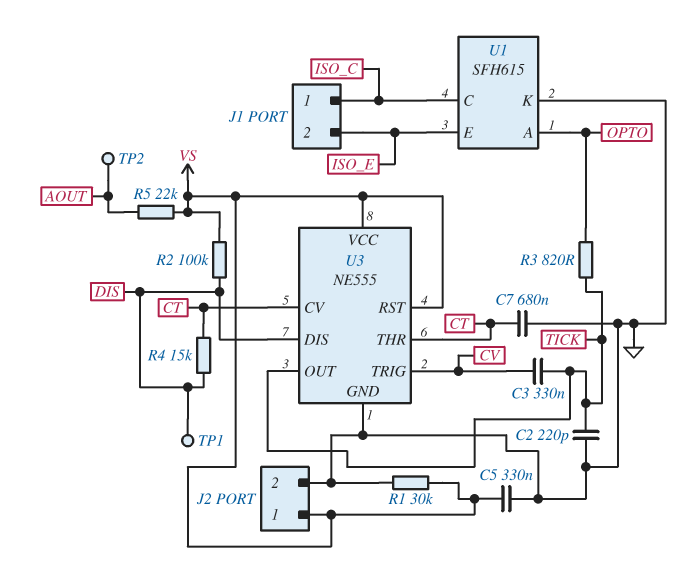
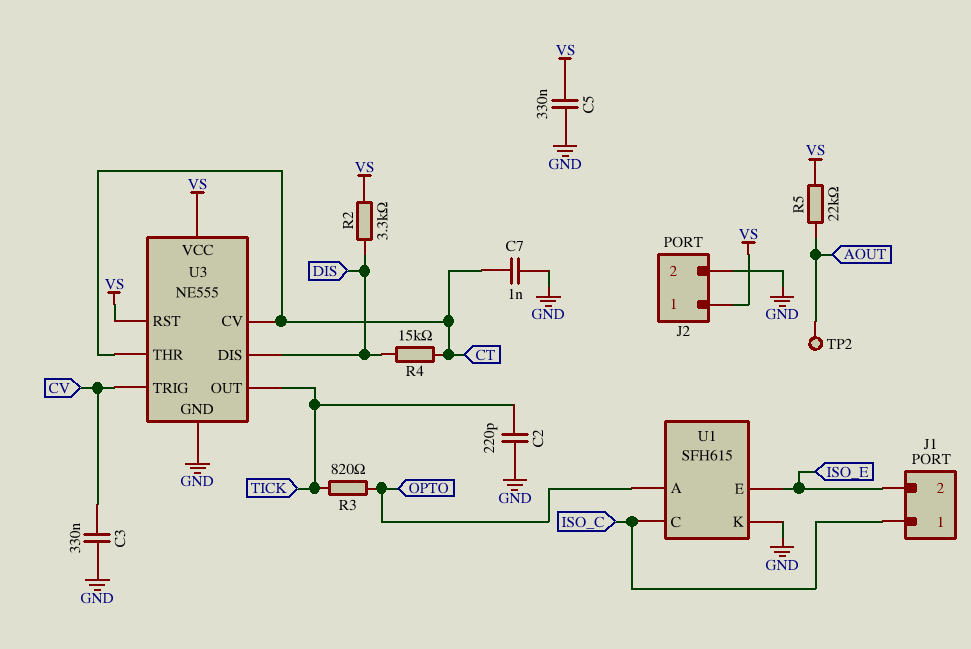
C3: 330nF (CV, TICK) -> 330nF (CV, GND)
C7: 680nF (CT, GND) -> 1nF (CT, GND)
R1: 30k (GND, VS) -> none
R2: 100k (DIS, VS) -> 3.3k (DIS, VS)
TP1: test point (DIS) -> none

